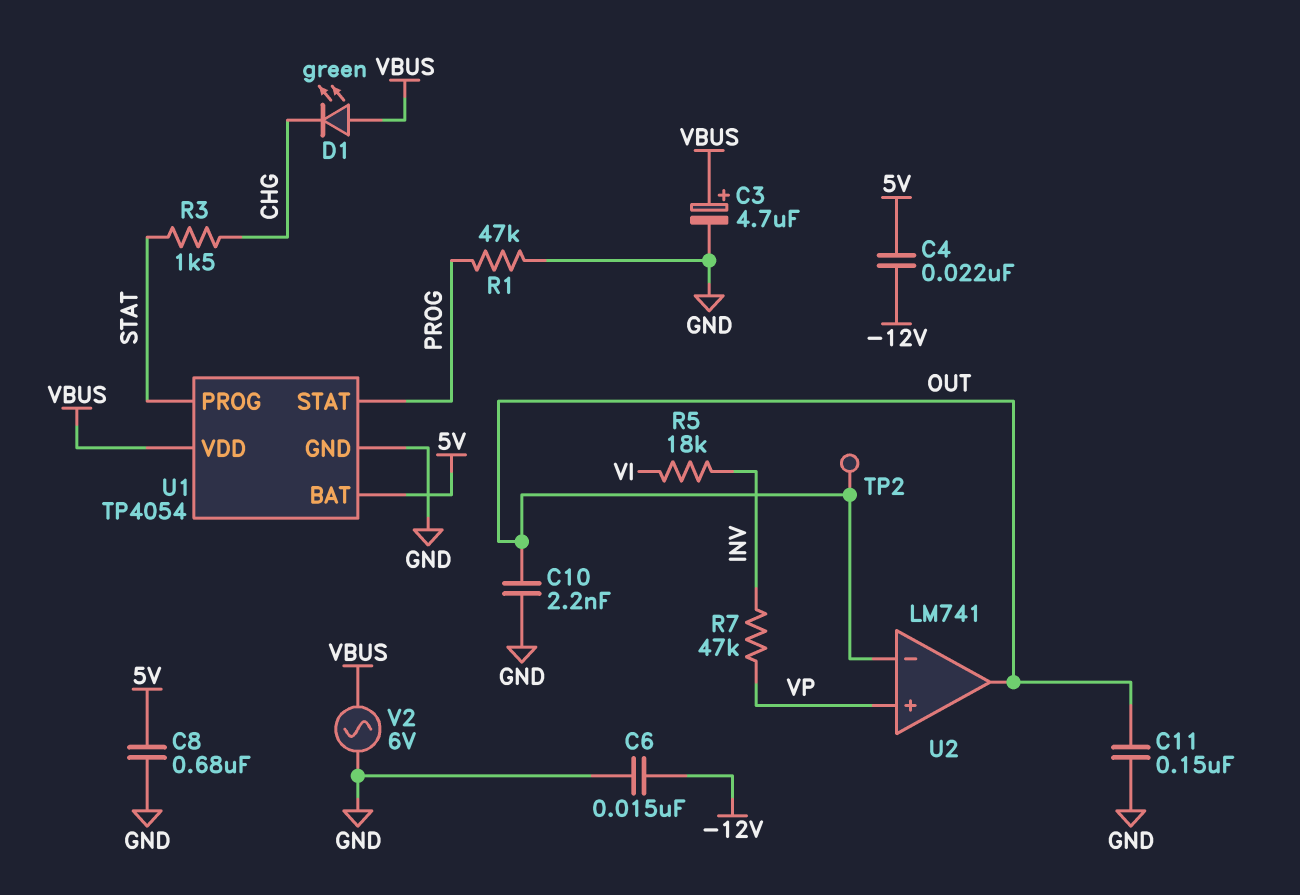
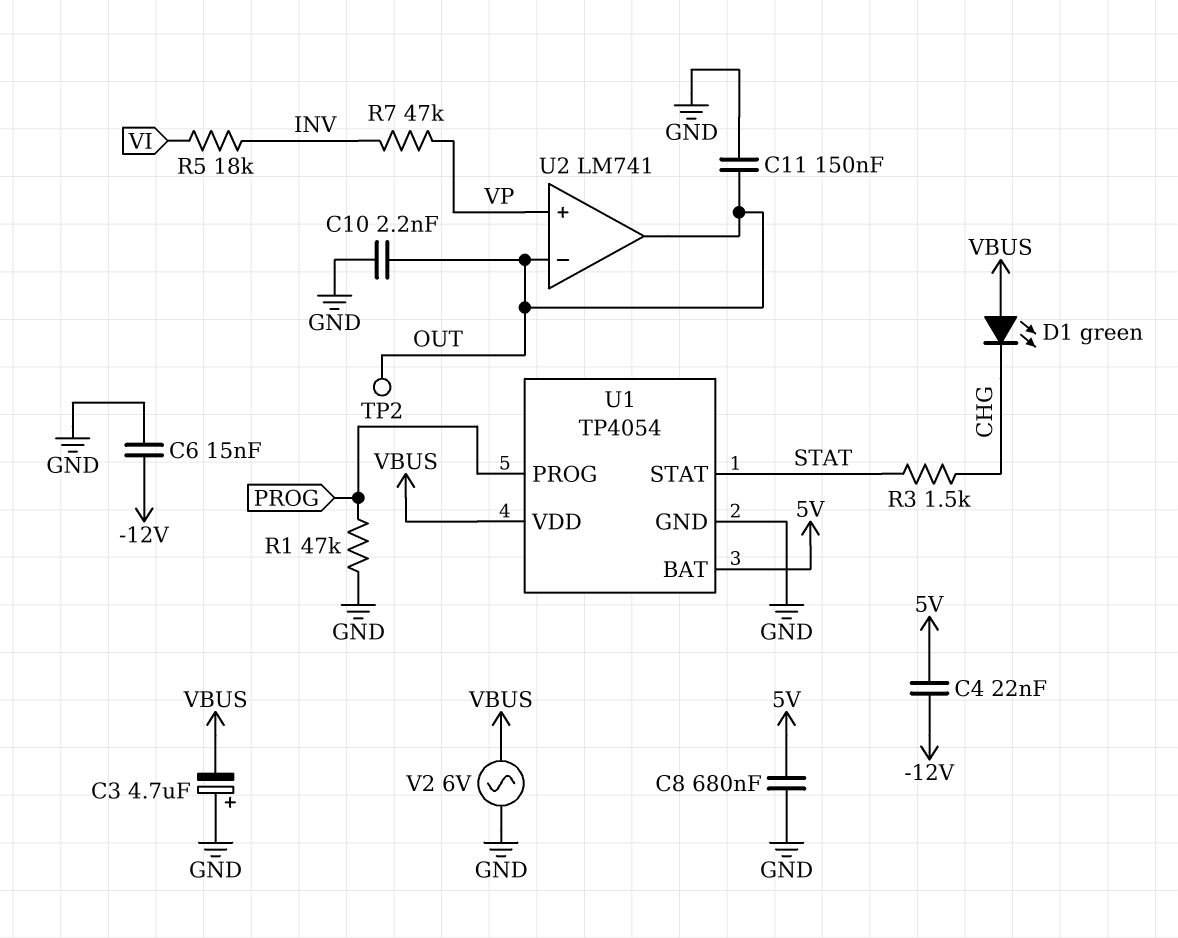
C3: 4.7uF (plus VBUS, minus GND) -> 4.7uF (plus GND, minus VBUS)
U1 pin PROG: STAT -> PROG
U1 pin STAT: PROG -> STAT

